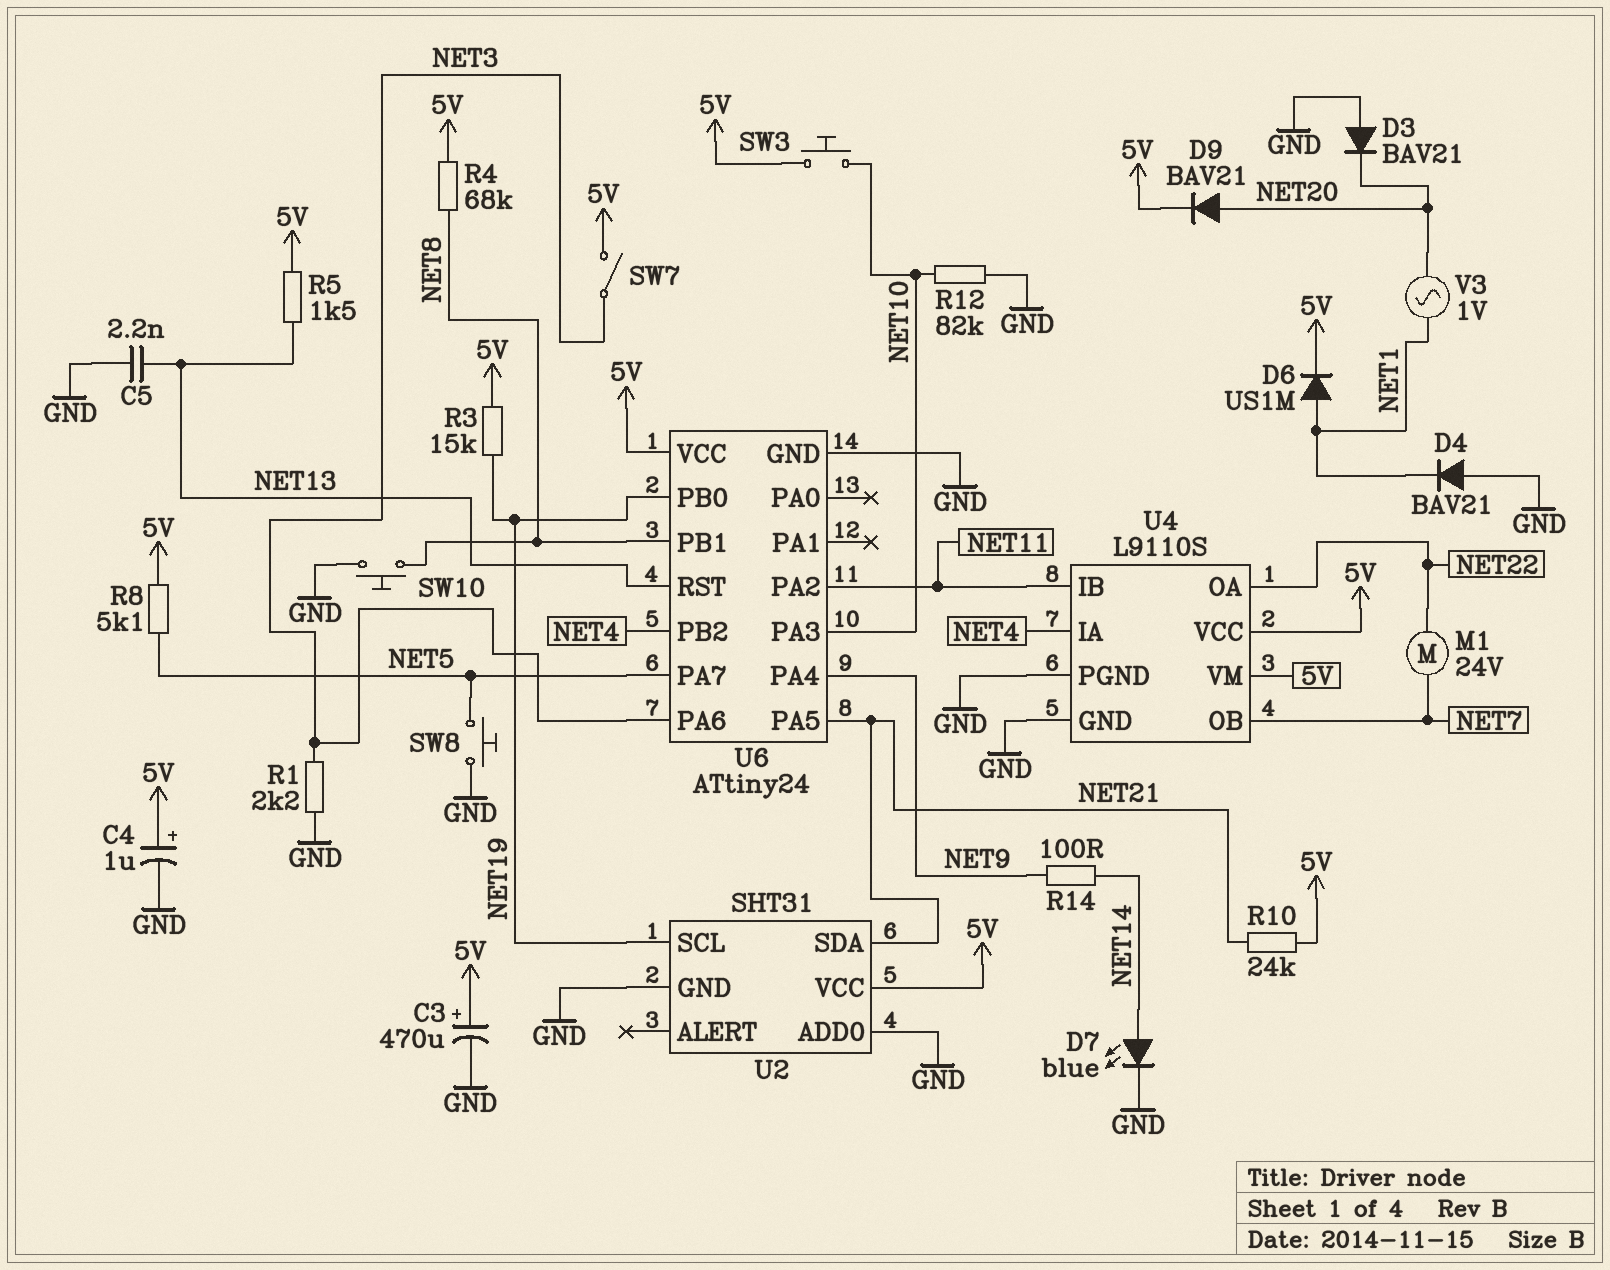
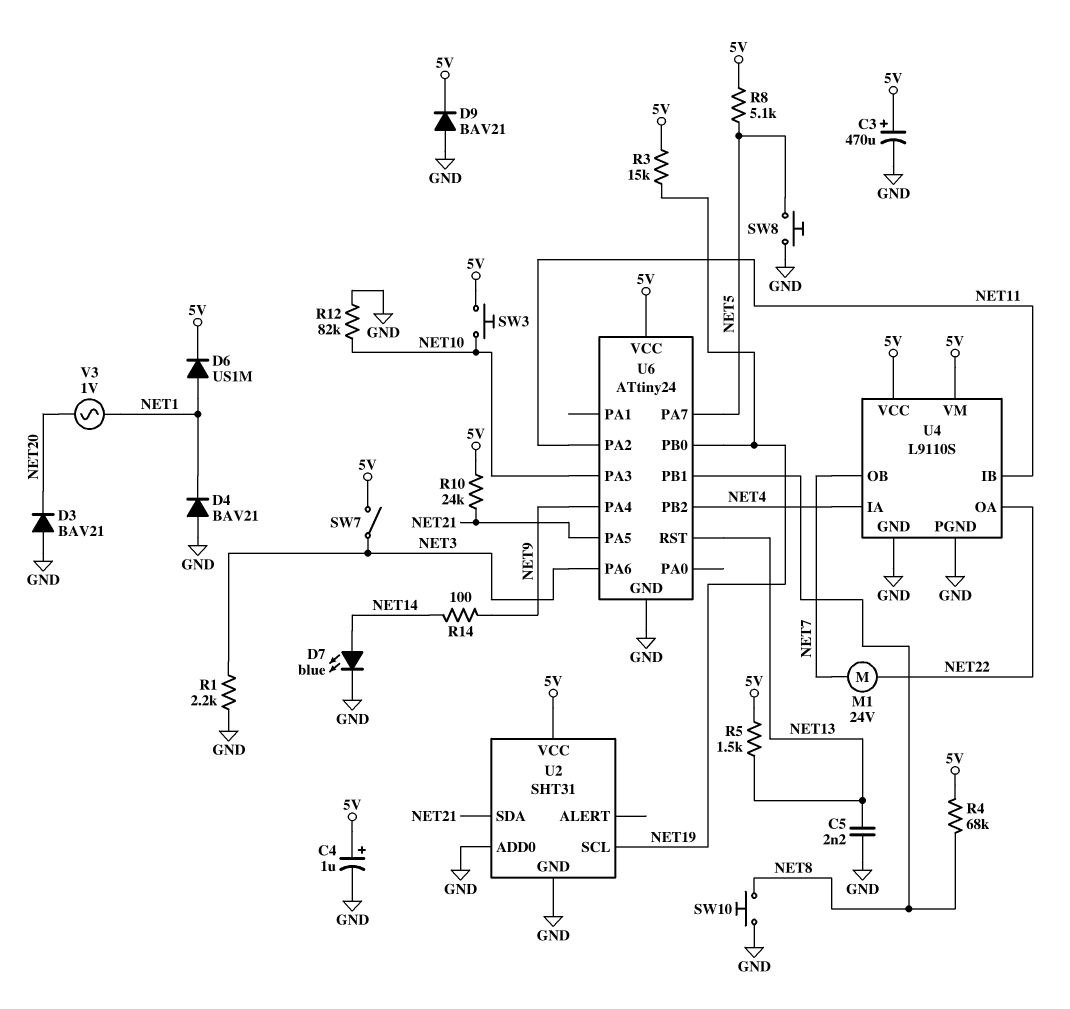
D9: diode BAV21 (A NET20, K 5V) -> diode BAV21 (A GND, K 5V)

